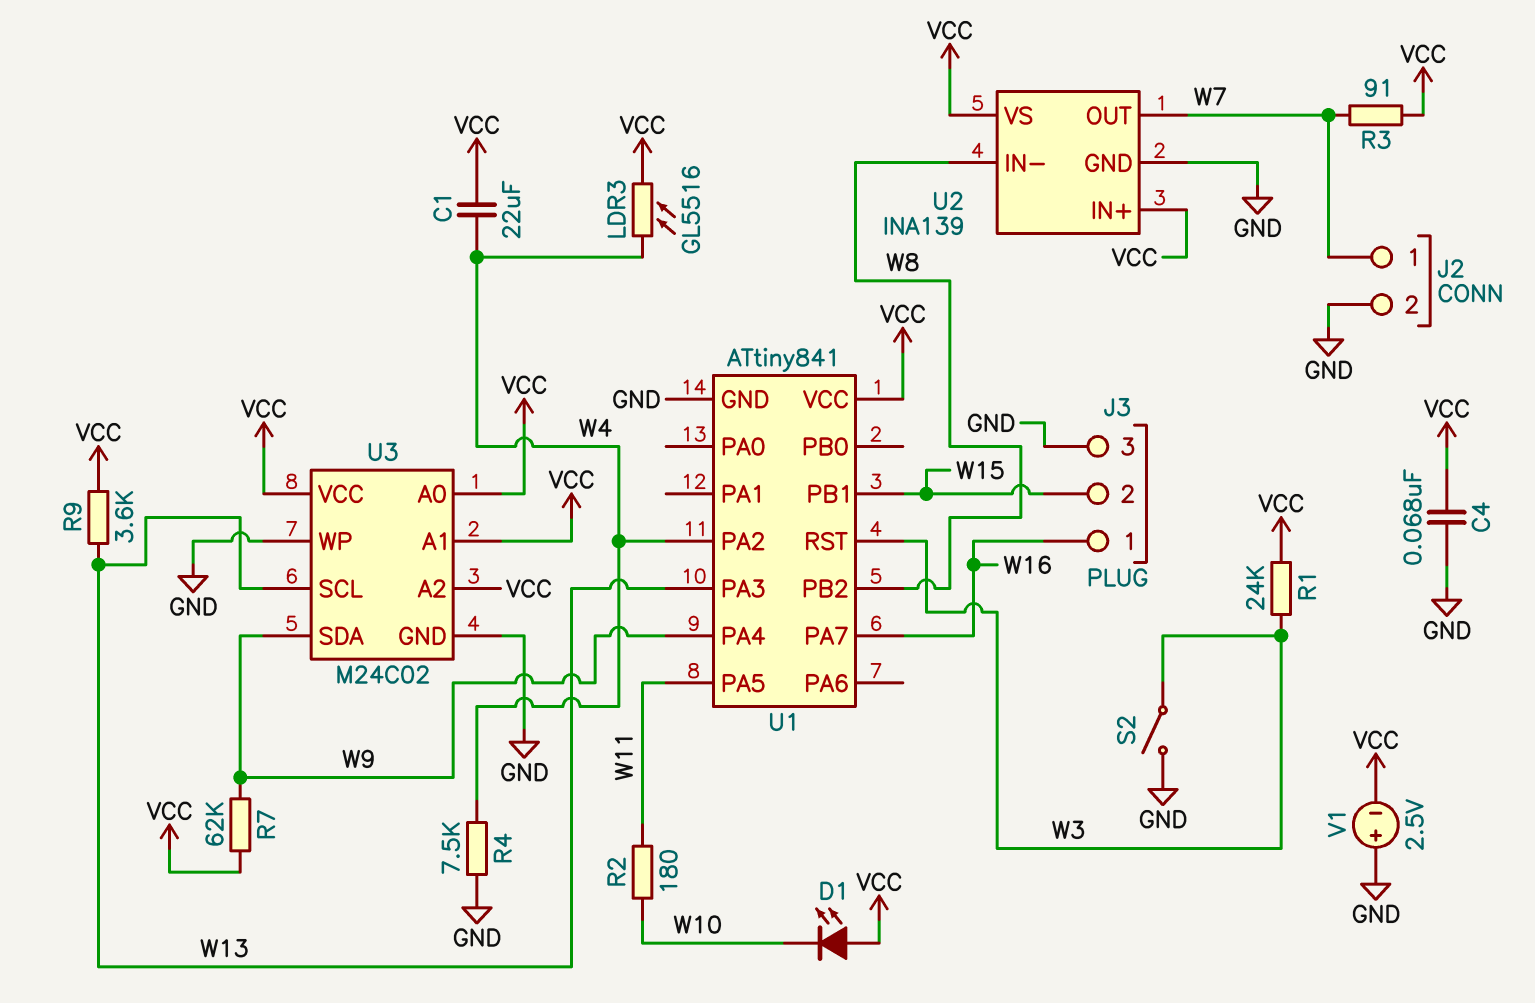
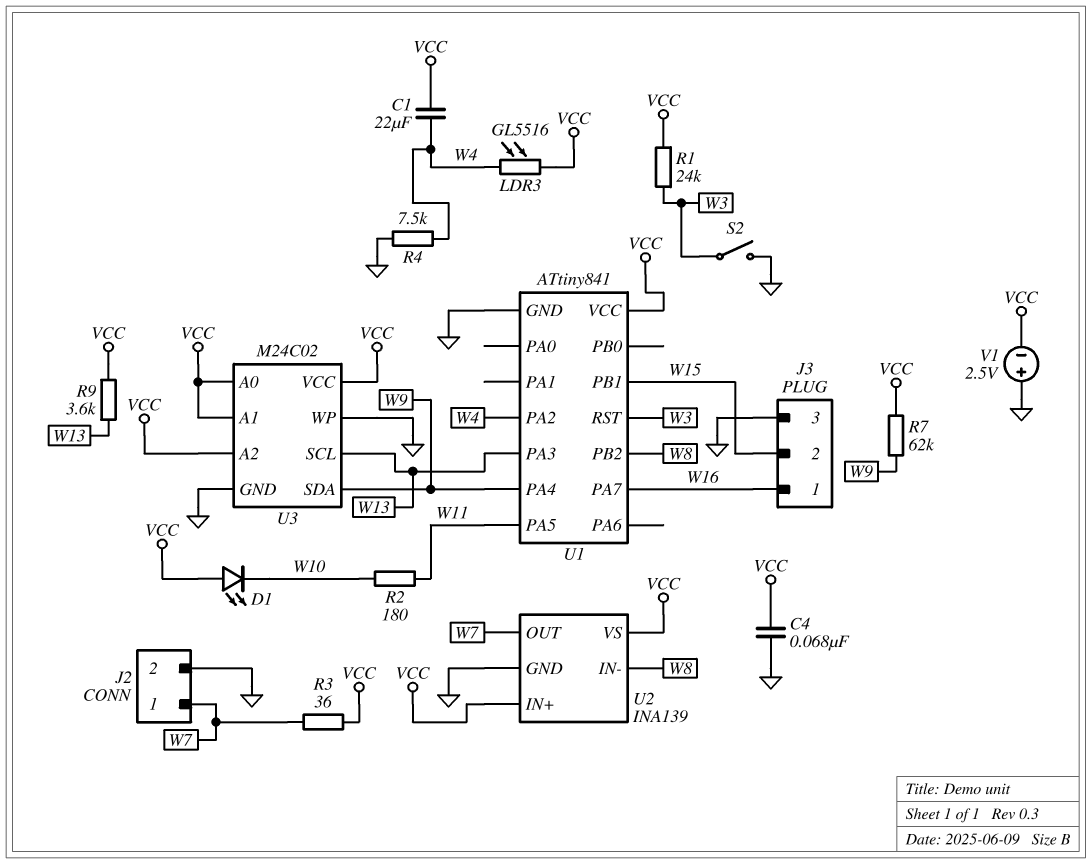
R3: 91 (VCC, W7) -> 36 (VCC, W7)

